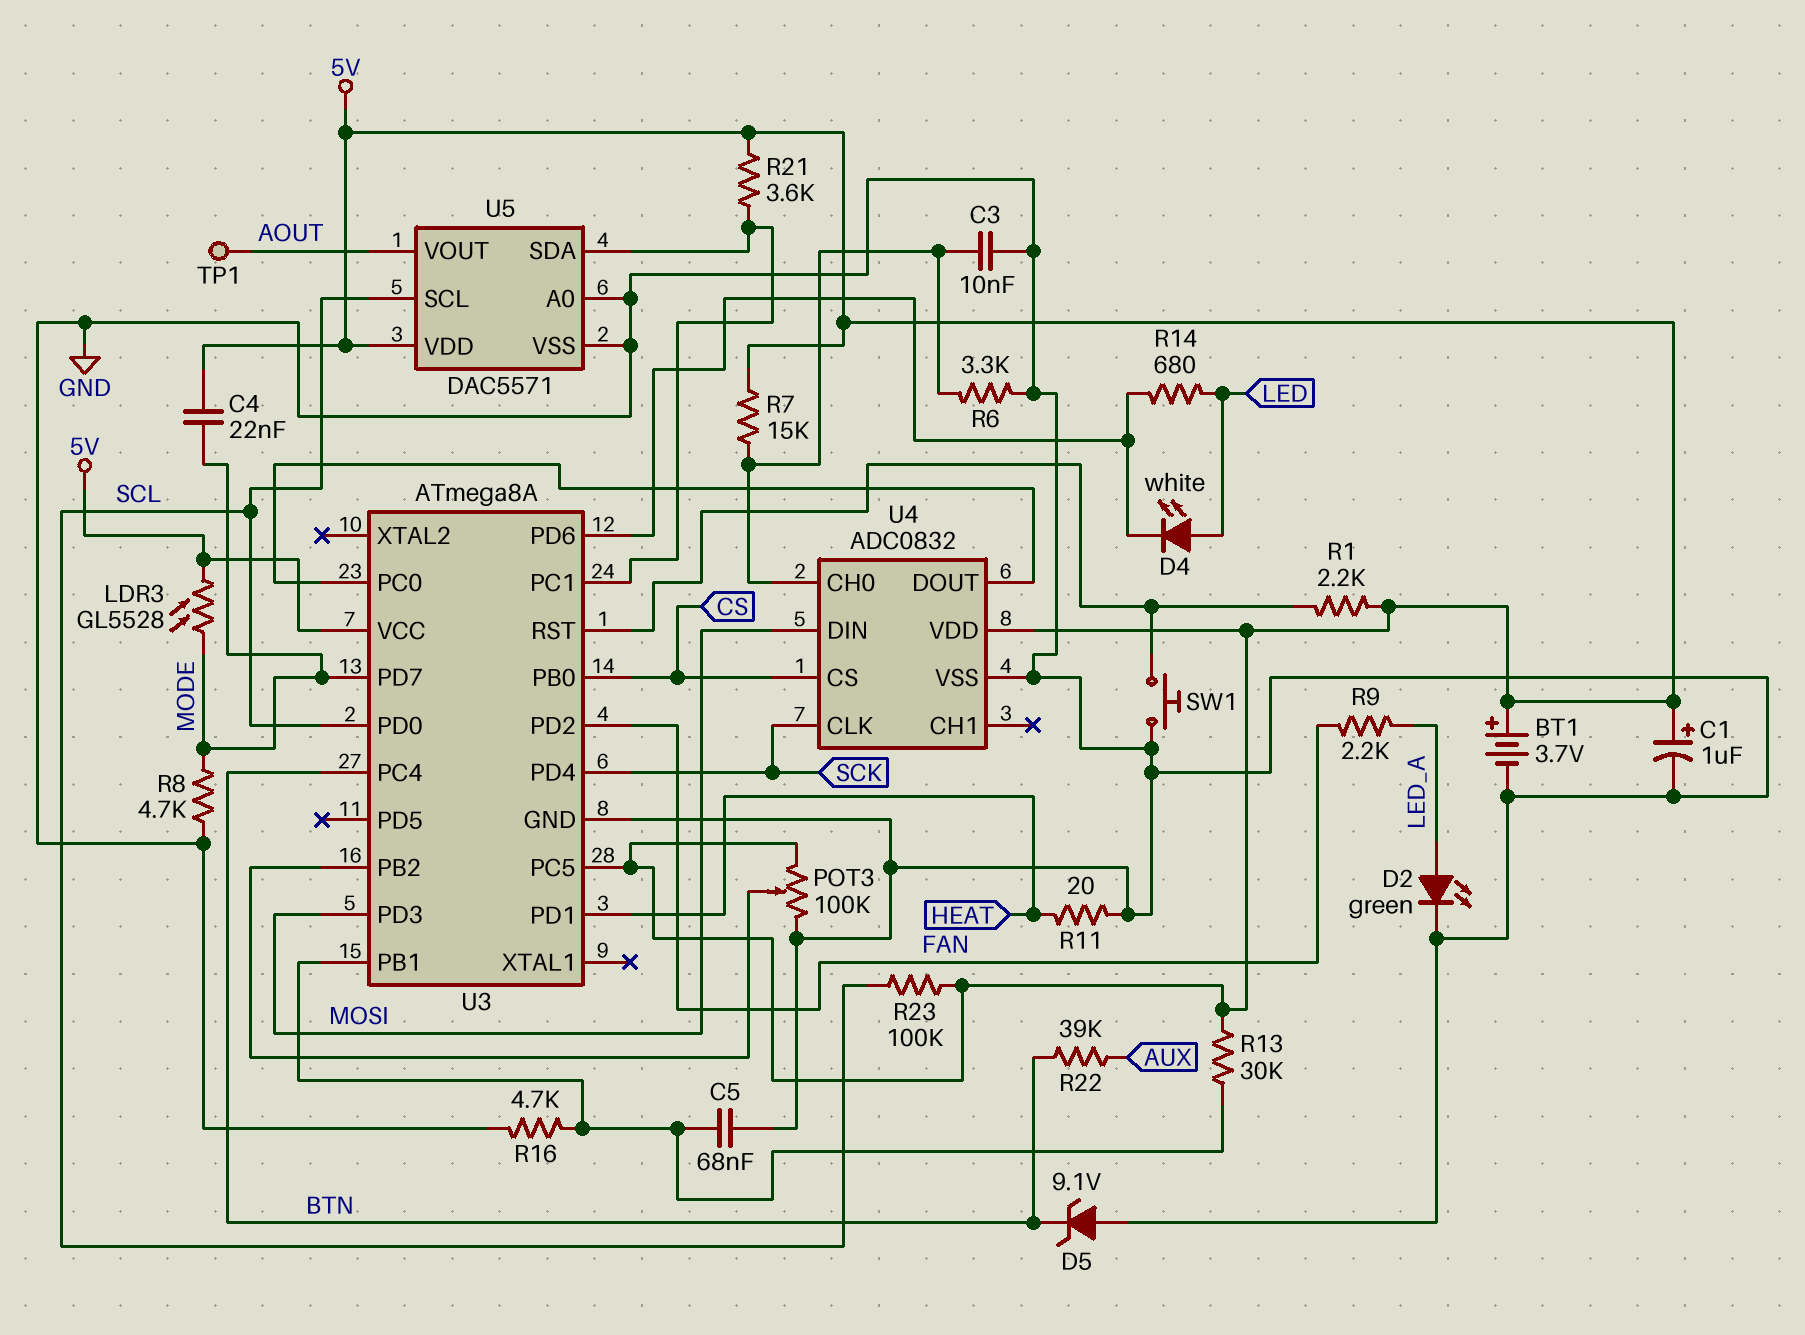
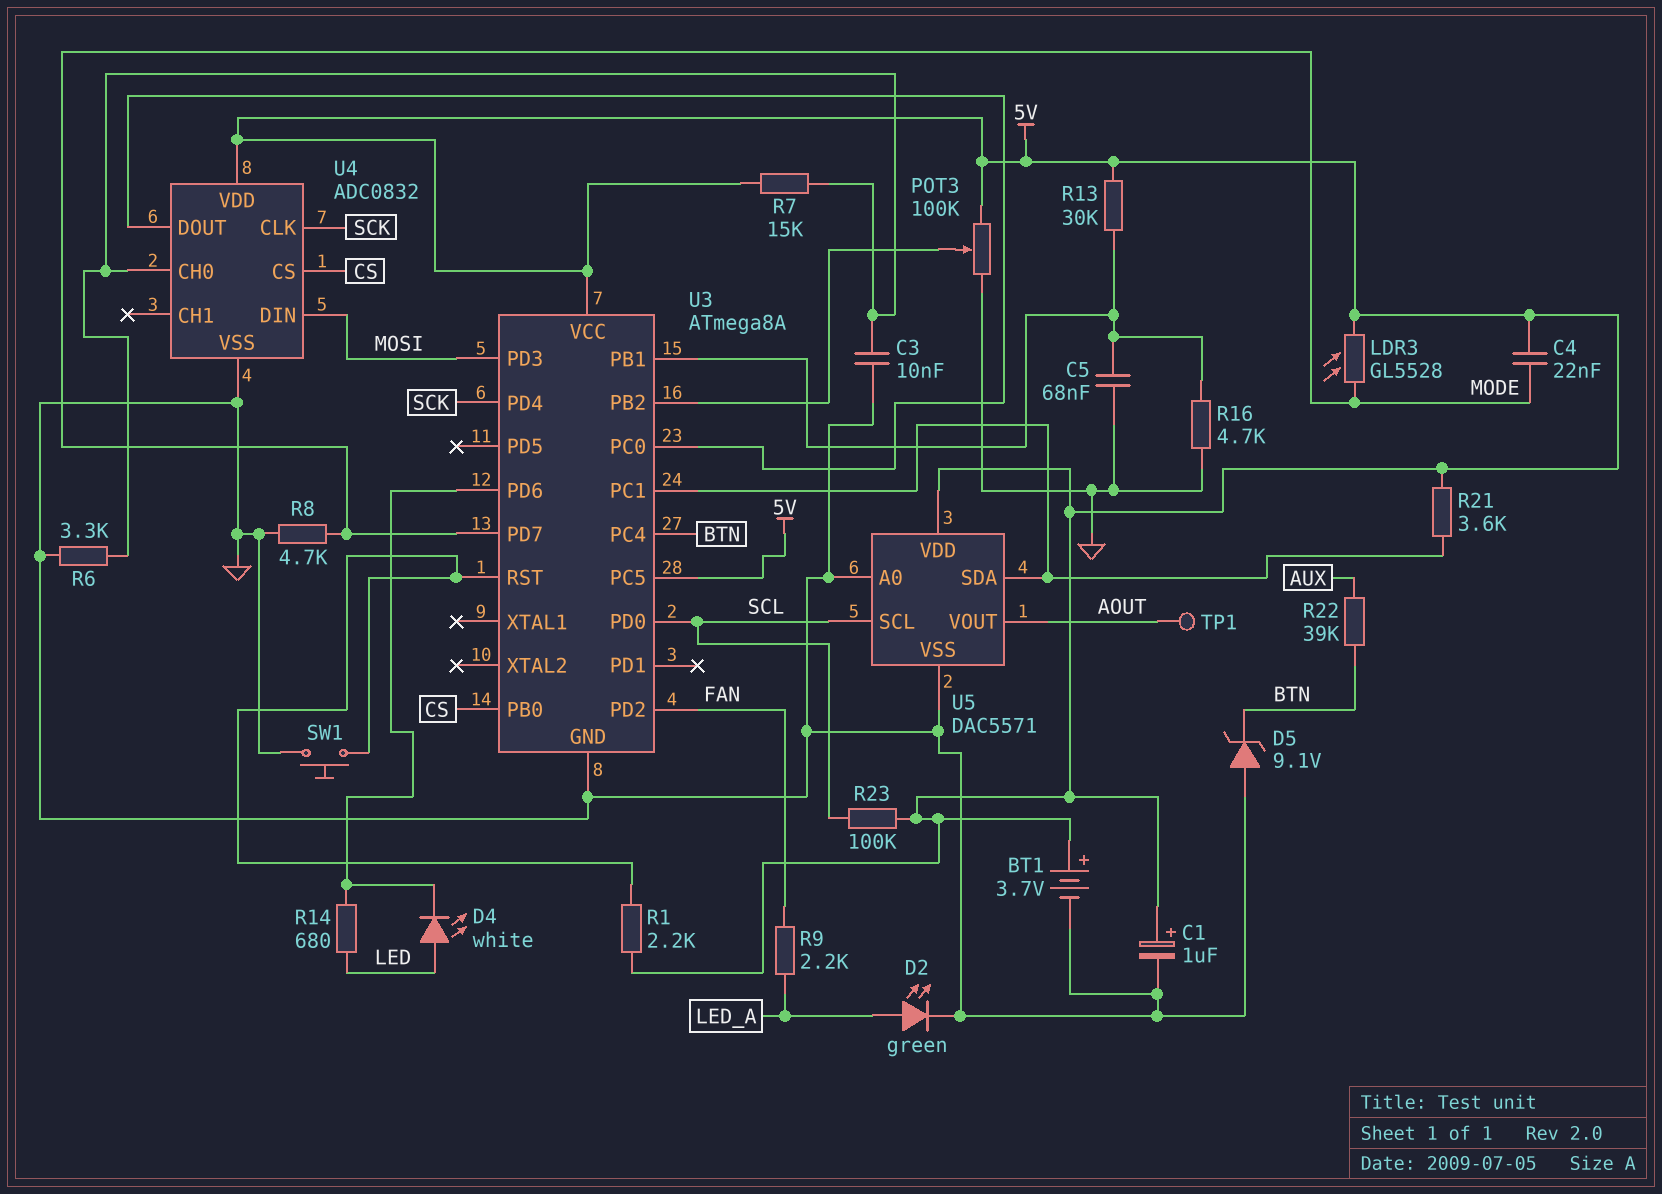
R11: 20 (GND, HEAT) -> none
U3 pin PD1: HEAT -> none

